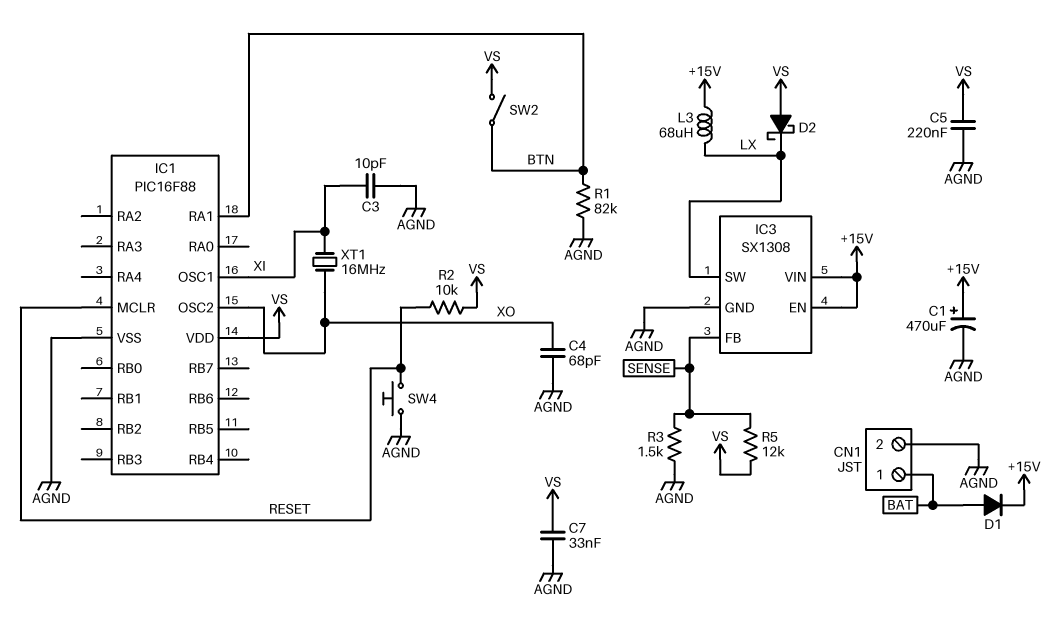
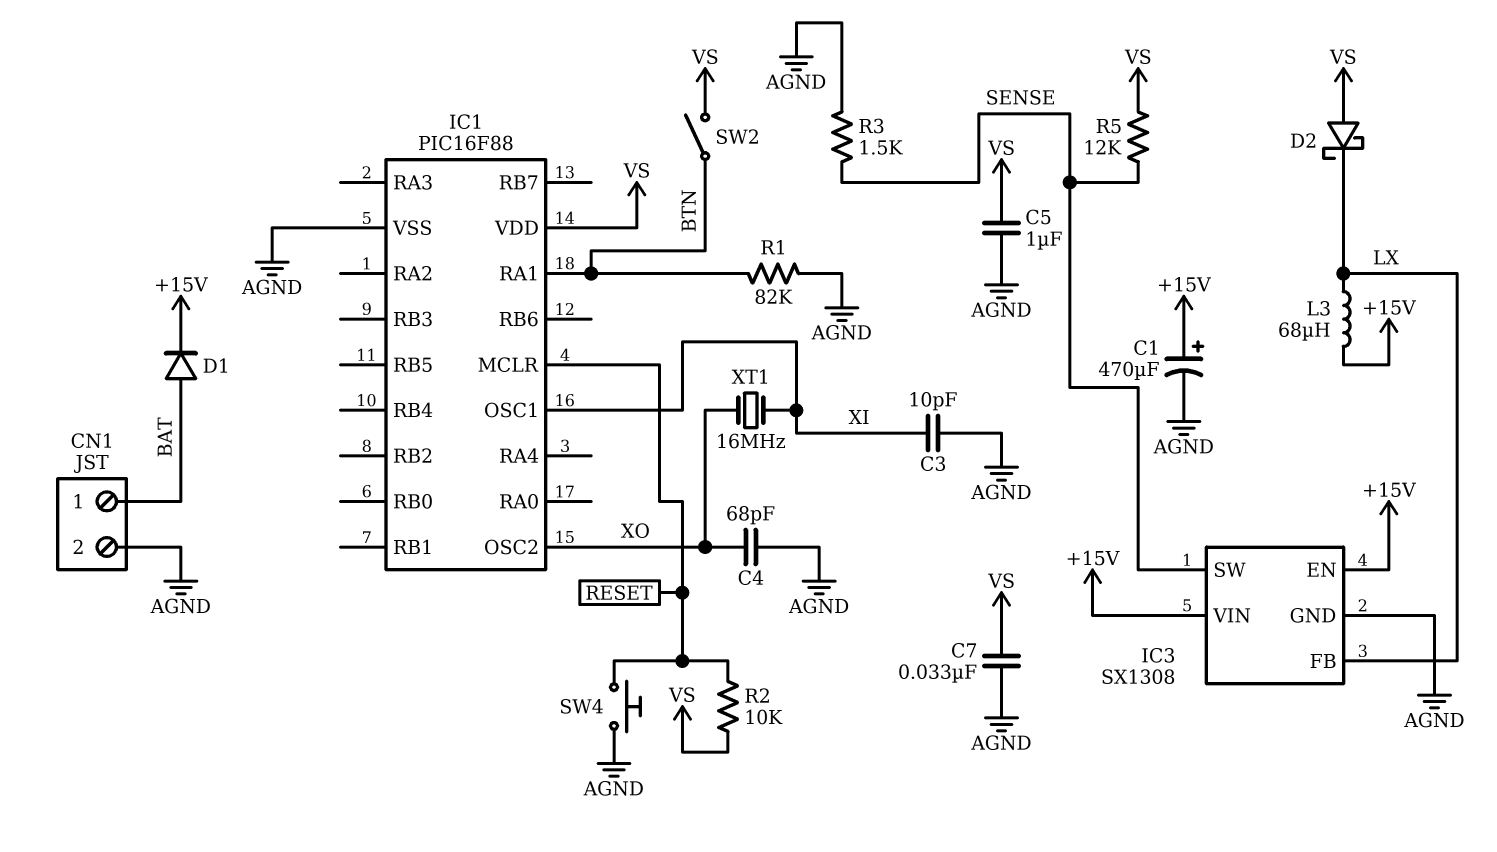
C5: 220nF (AGND, VS) -> 1uF (AGND, VS)
IC3 pin FB: SENSE -> LX
IC3 pin SW: LX -> SENSE

